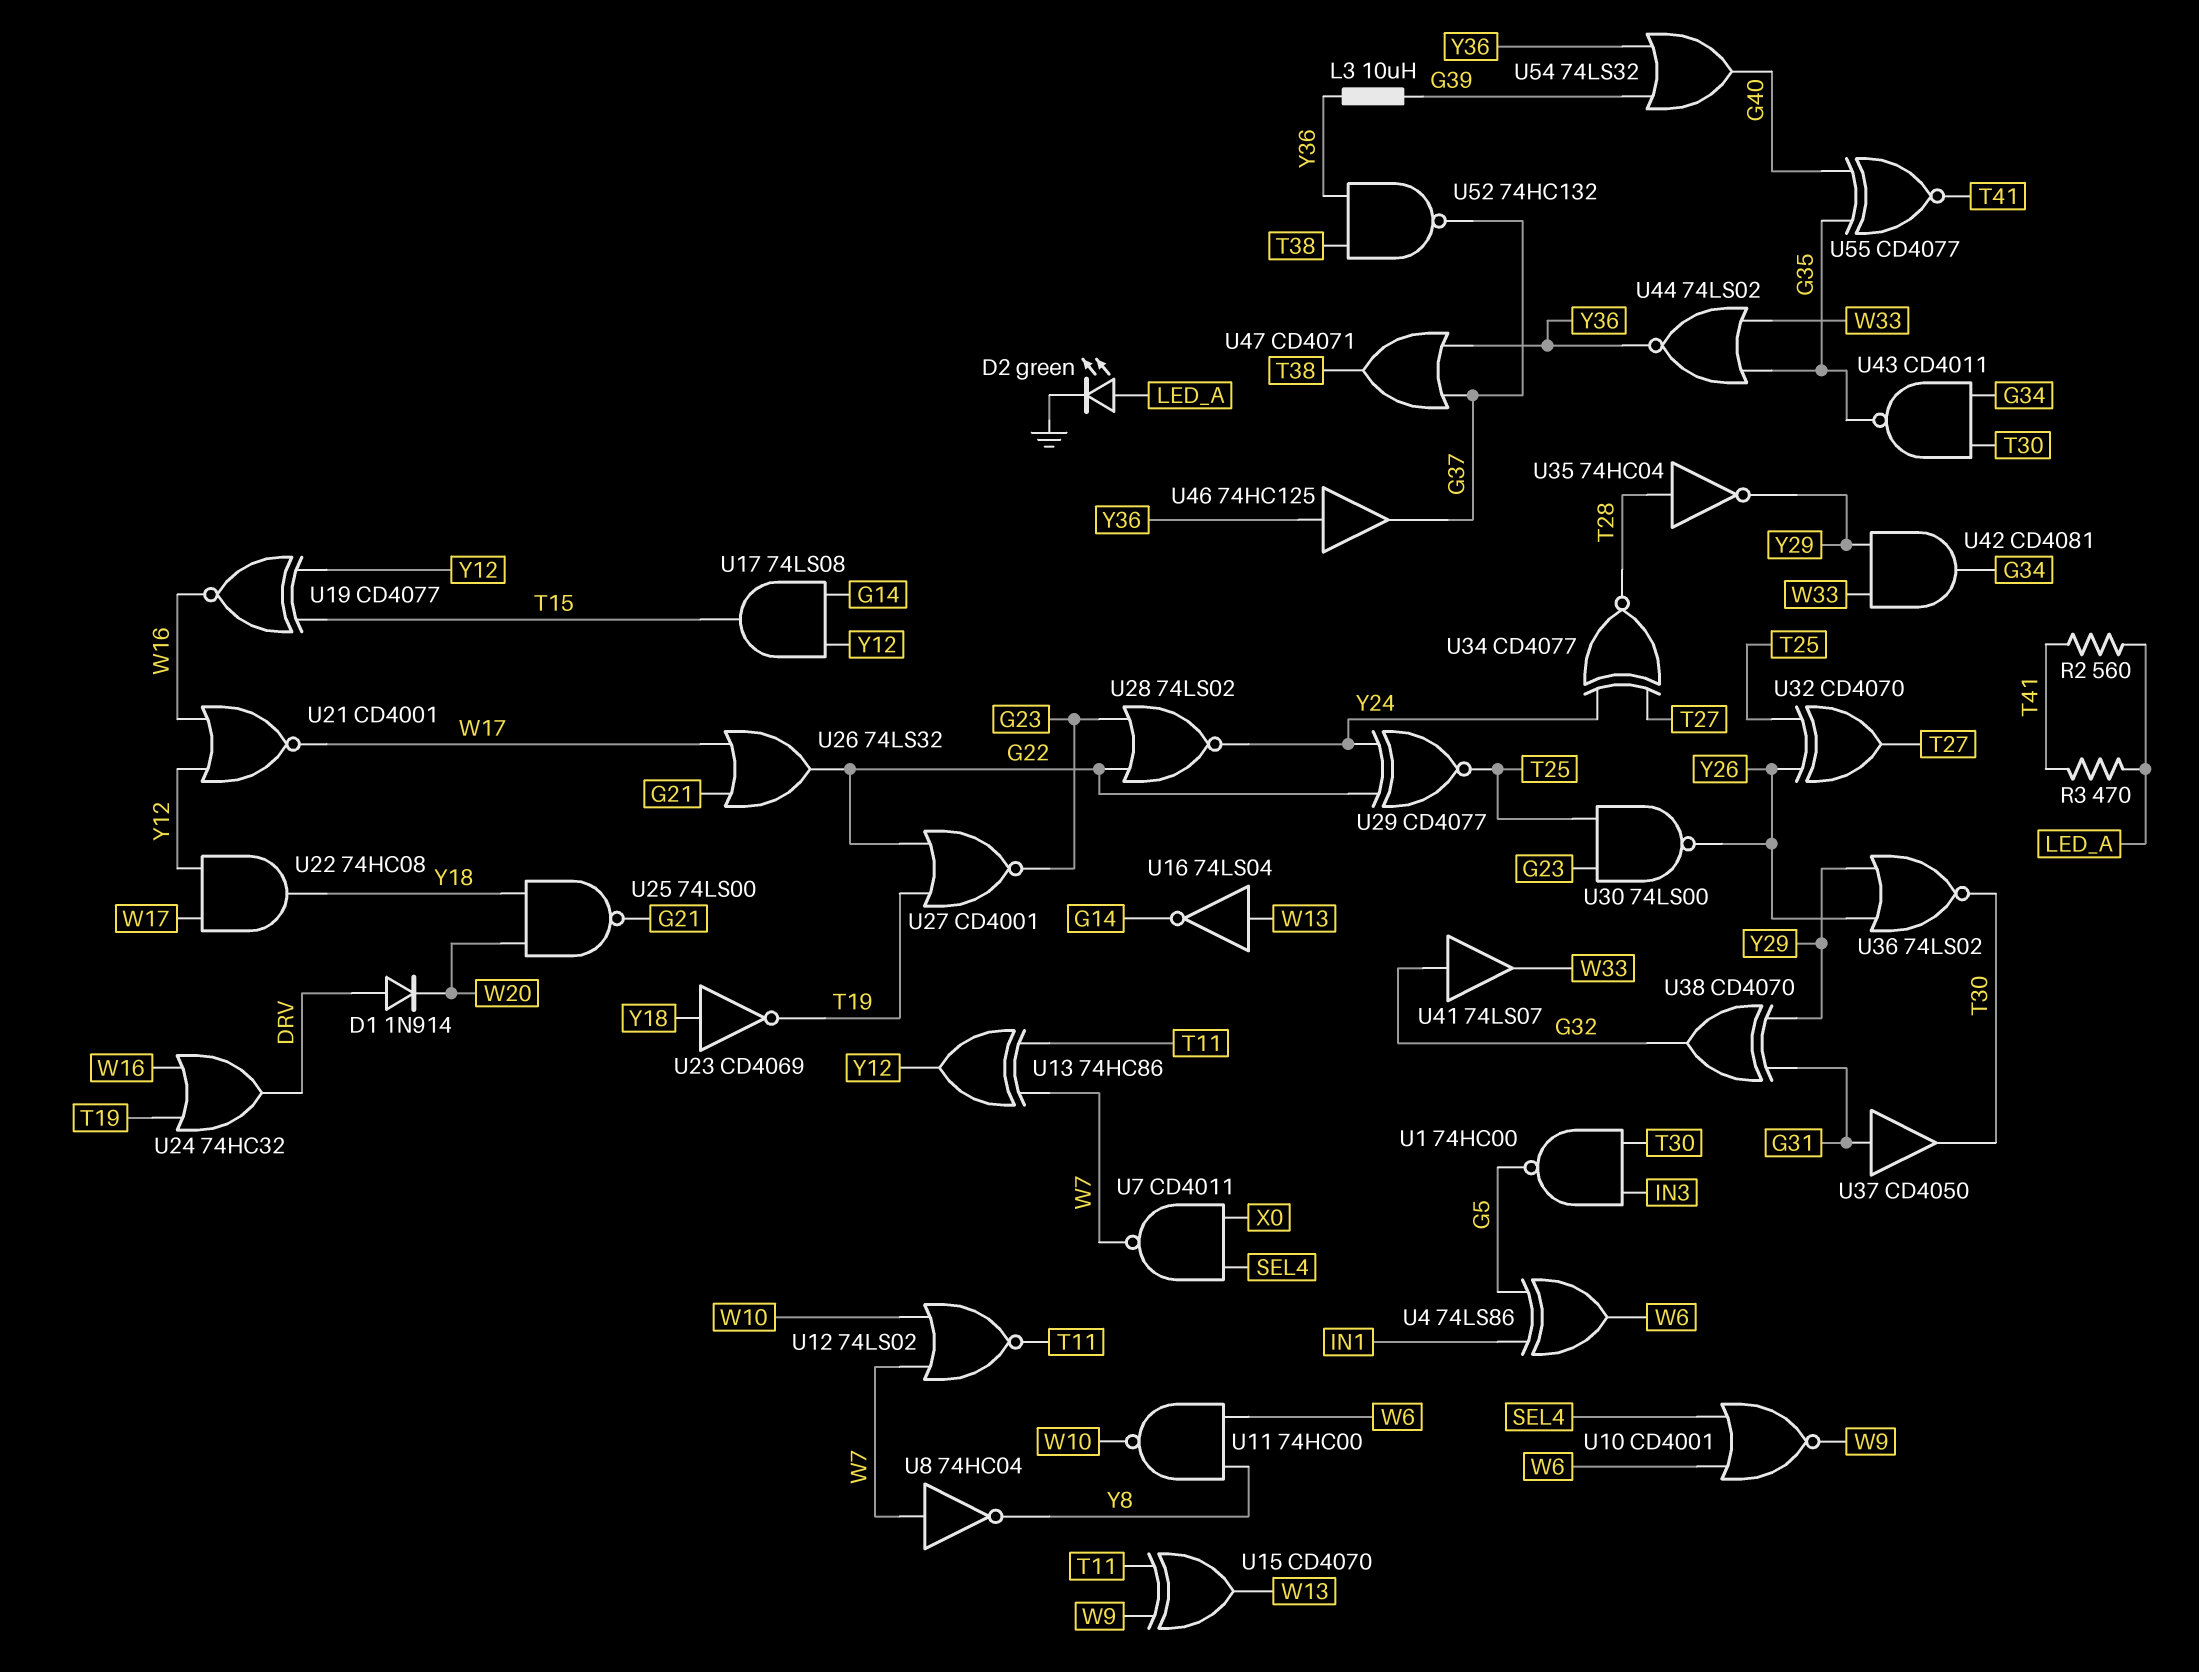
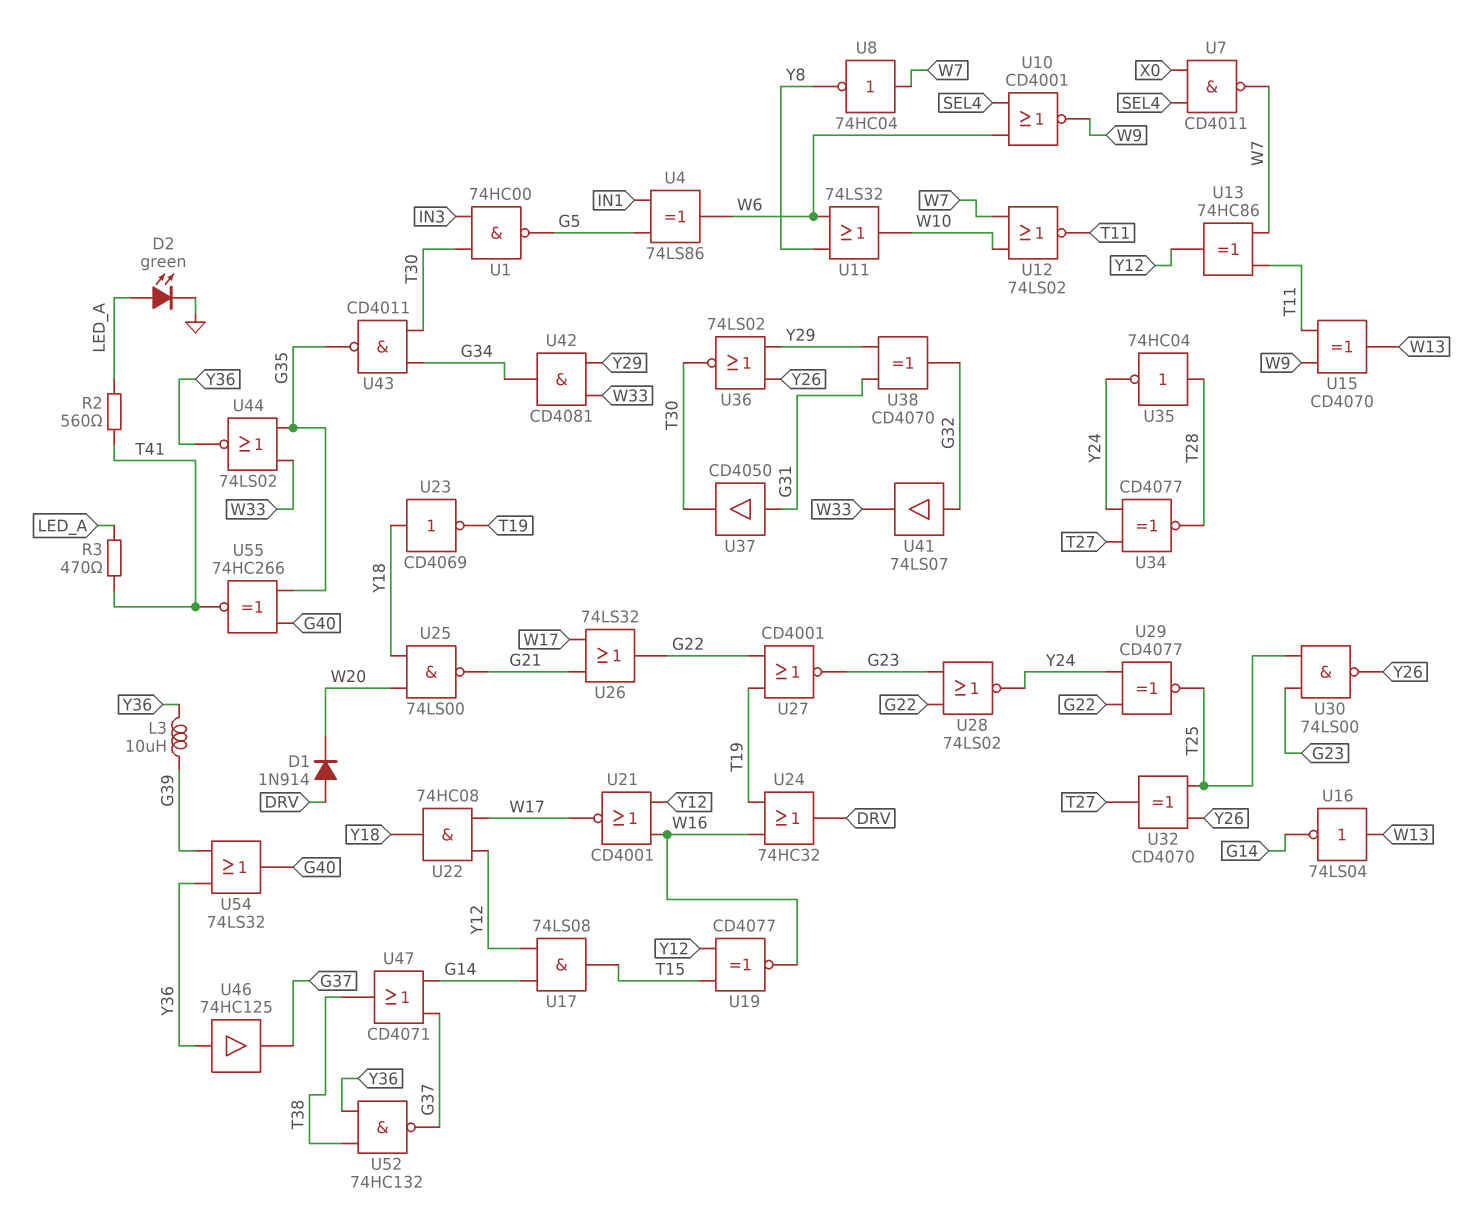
U11: NAND 74HC00 (in W6, in Y8, out W10) -> OR 74LS32 (in W6, in Y8, out W10)
U35: NOT 74HC04 (in T28, out Y29) -> NOT 74HC04 (in T28, out Y24)
U47: OR CD4071 (in G37, in Y36, out T38) -> OR CD4071 (in G14, in G37, out T38)
U55: XNOR CD4077 (in G35, in G40, out T41) -> XNOR 74HC266 (in G35, in G40, out T41)

